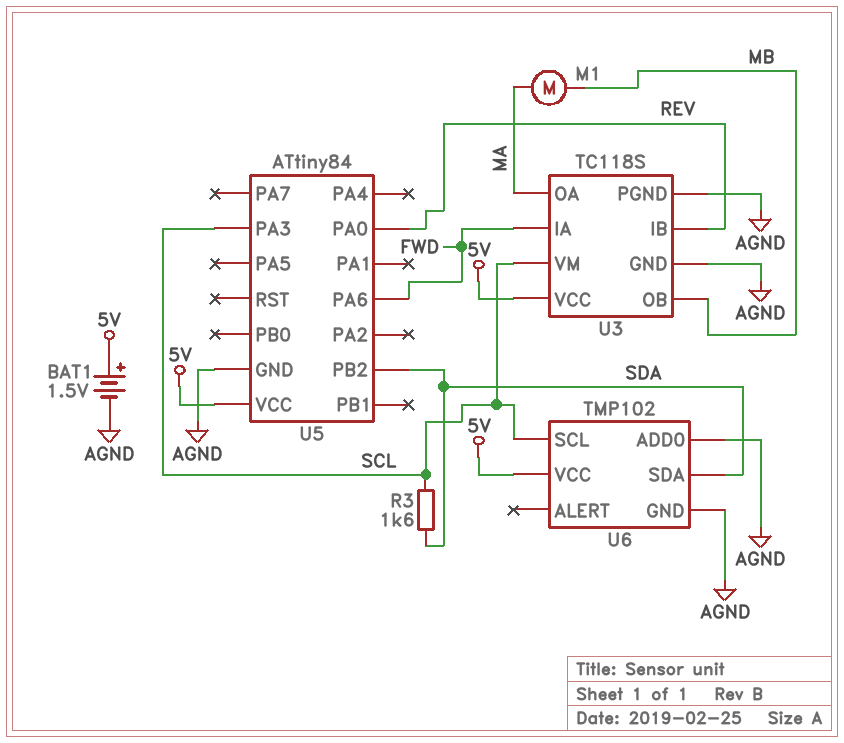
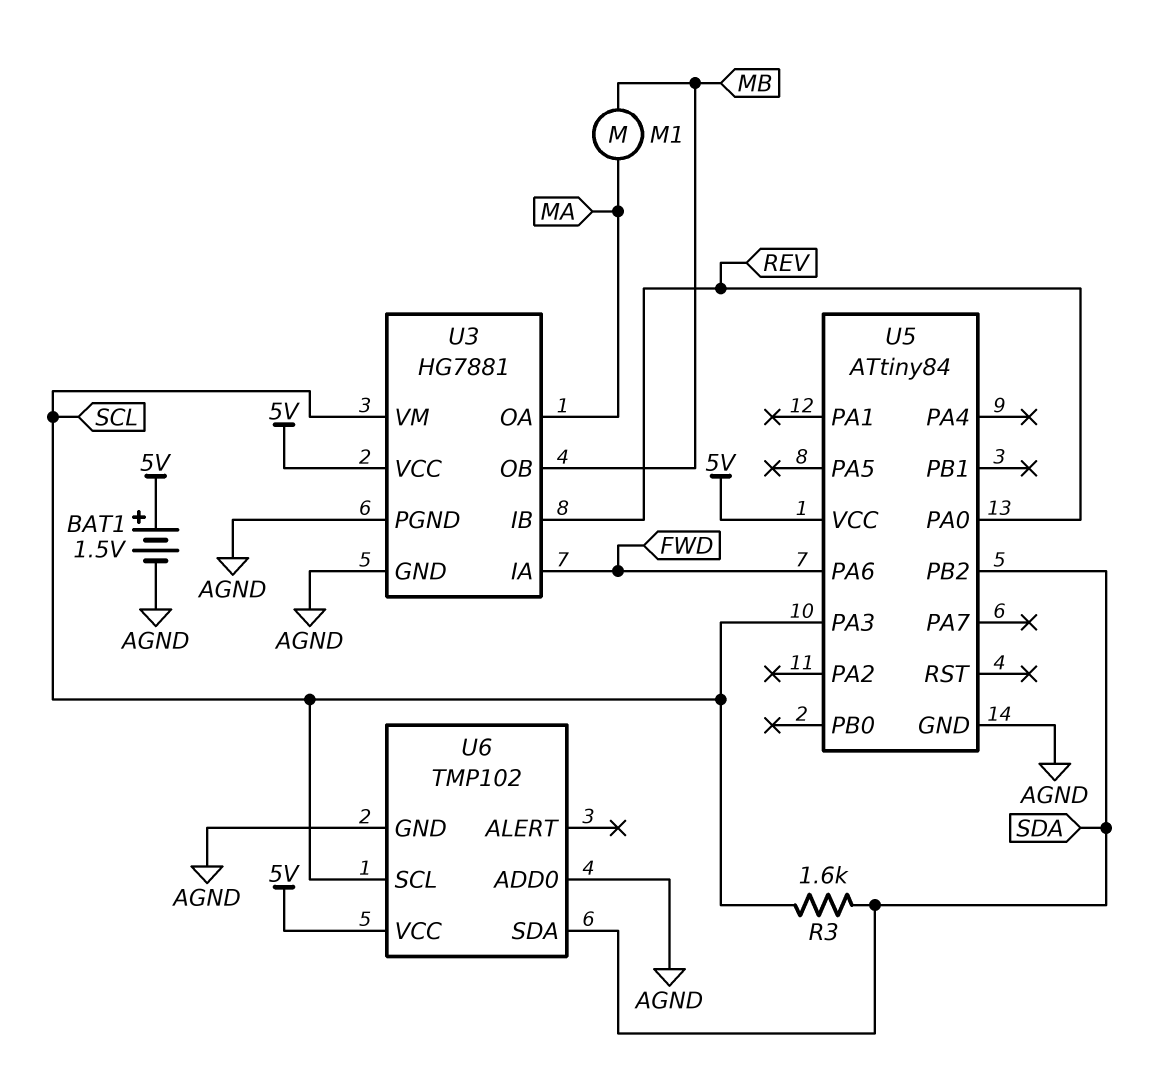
U3: TC118S -> HG7881

